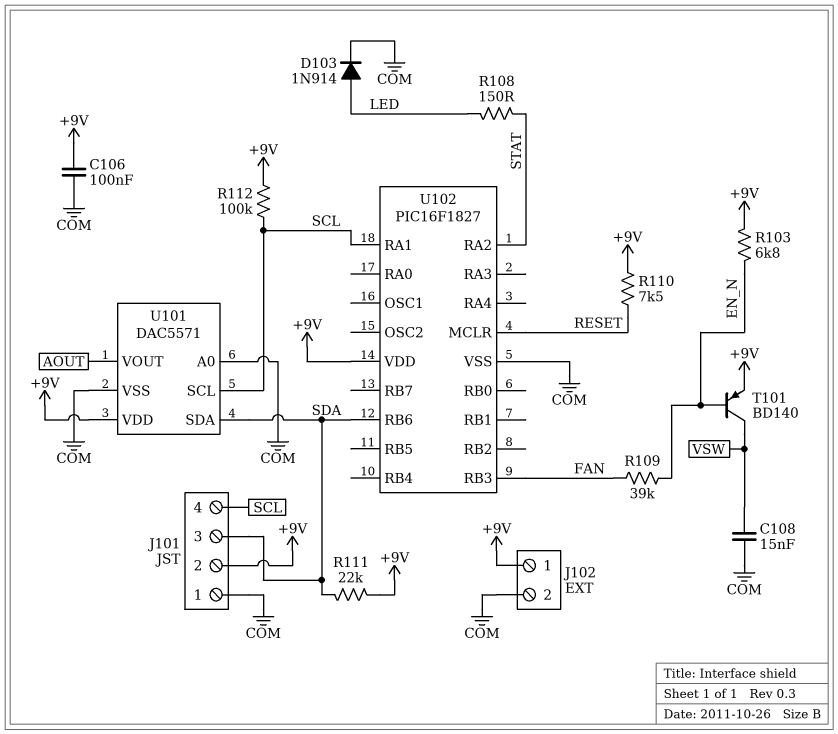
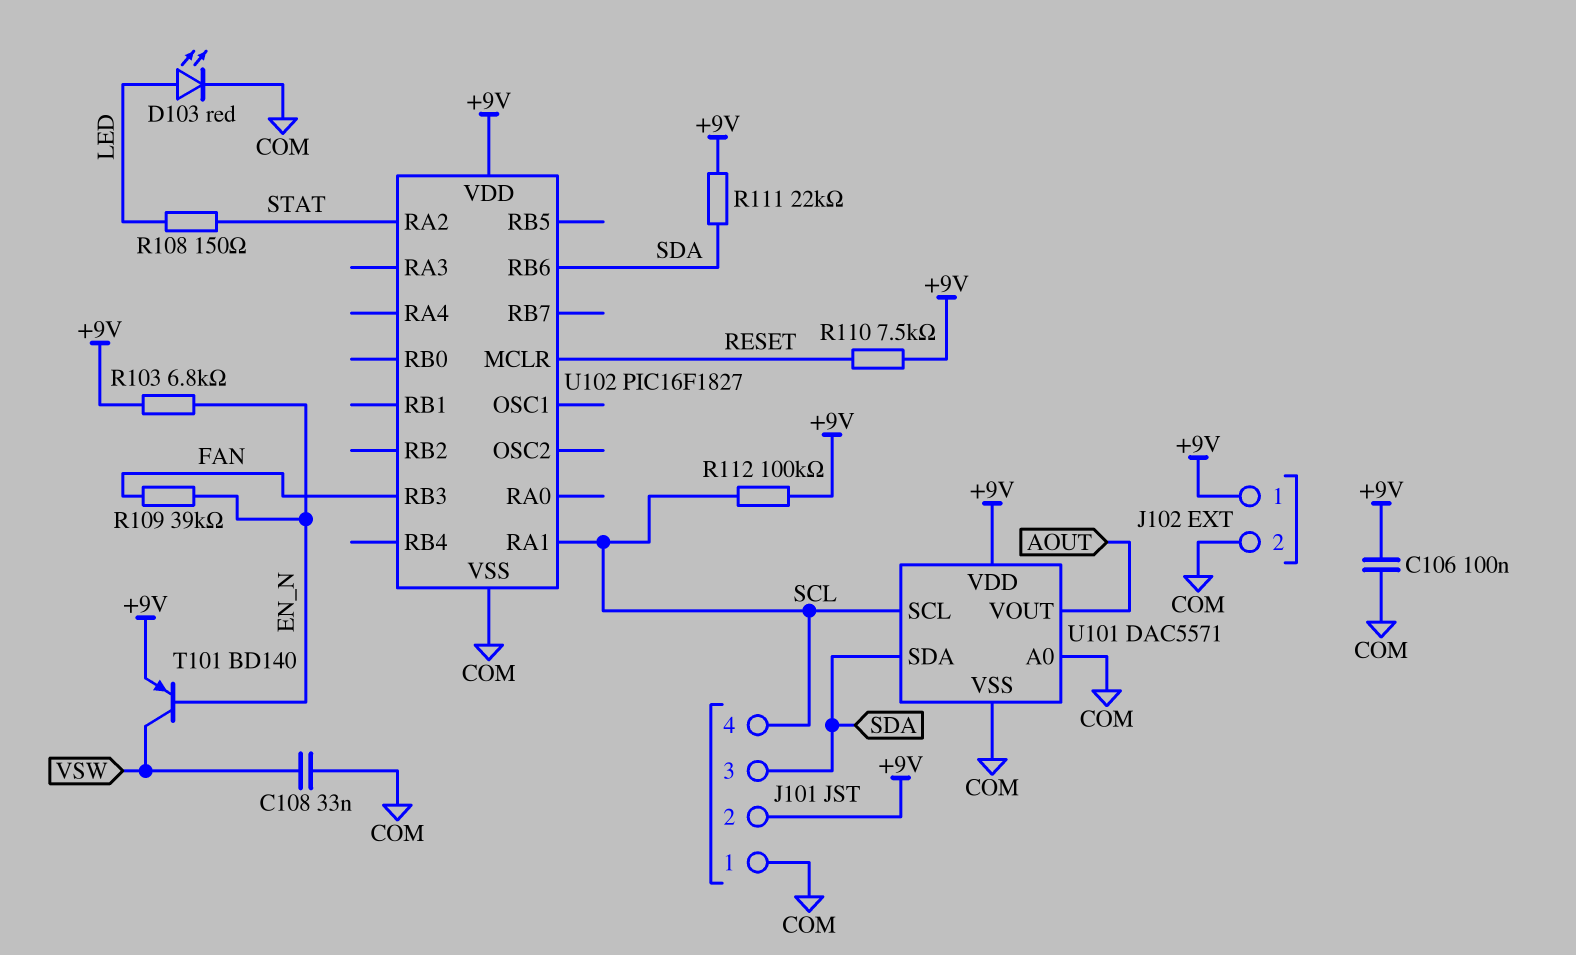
C108: 15nF (COM, VSW) -> 33nF (COM, VSW)
D103: diode 1N914 (A LED, K COM) -> LED red (A LED, K COM)

